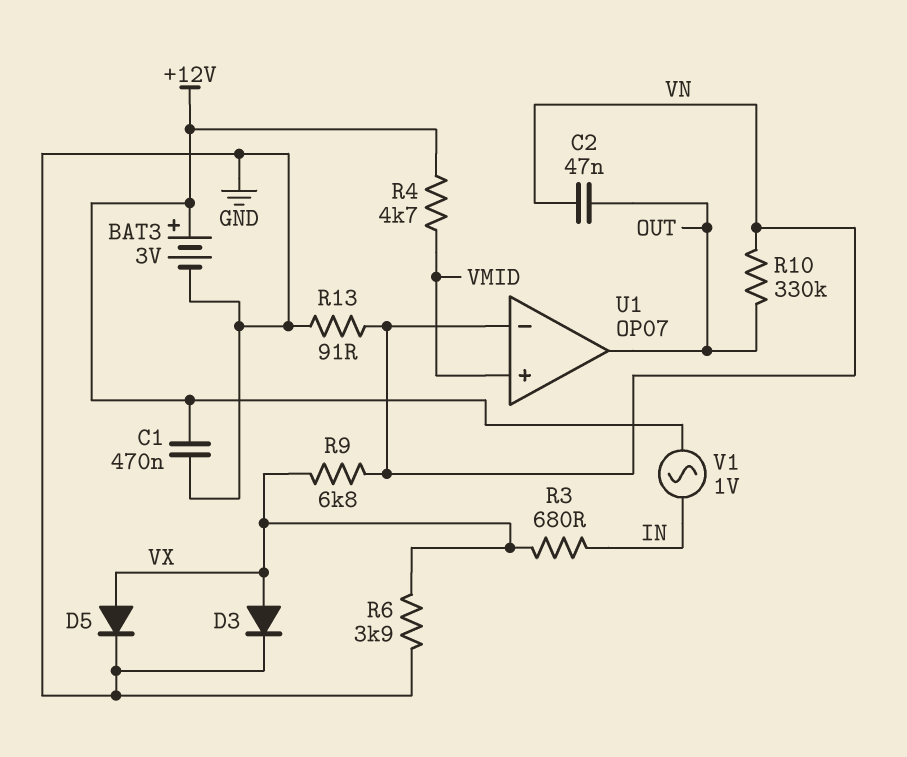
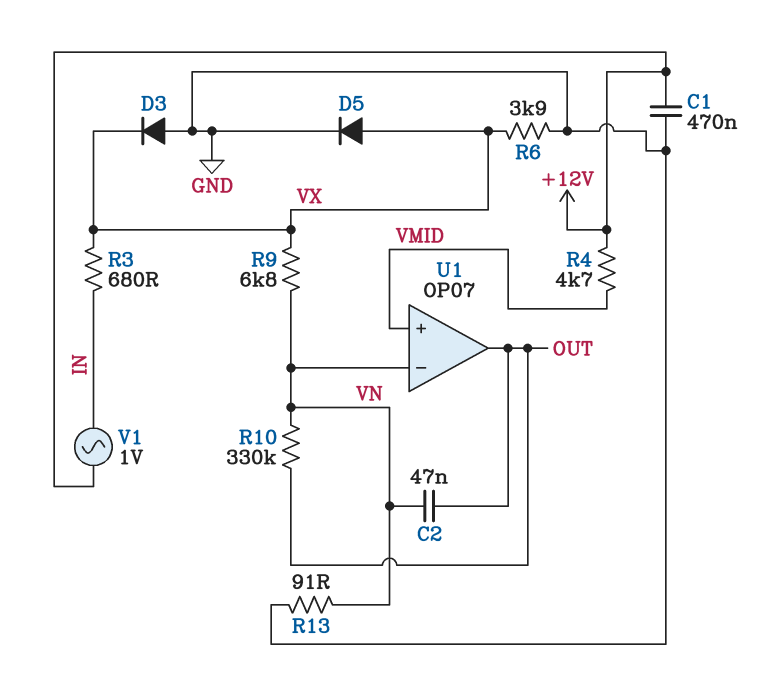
BAT3: 3V (plus +12V, minus GND) -> none
D3: diode (A VX, K GND) -> diode (A GND, K VX)

